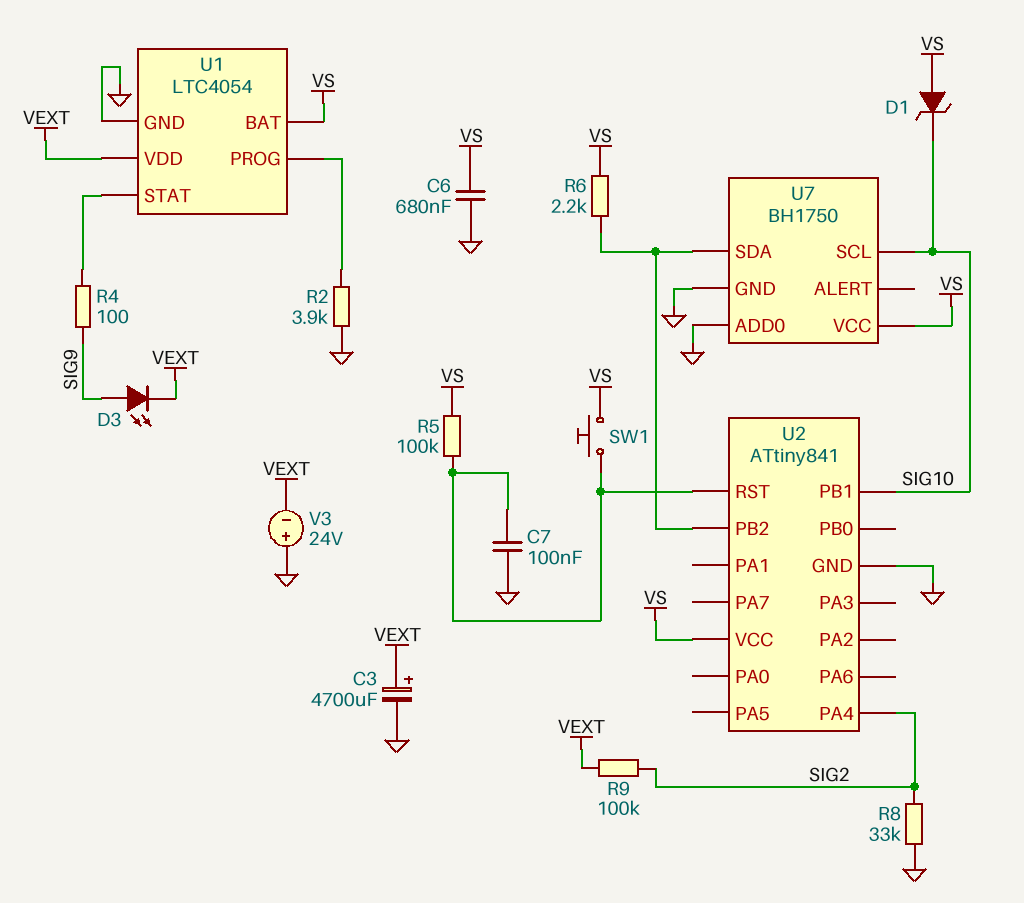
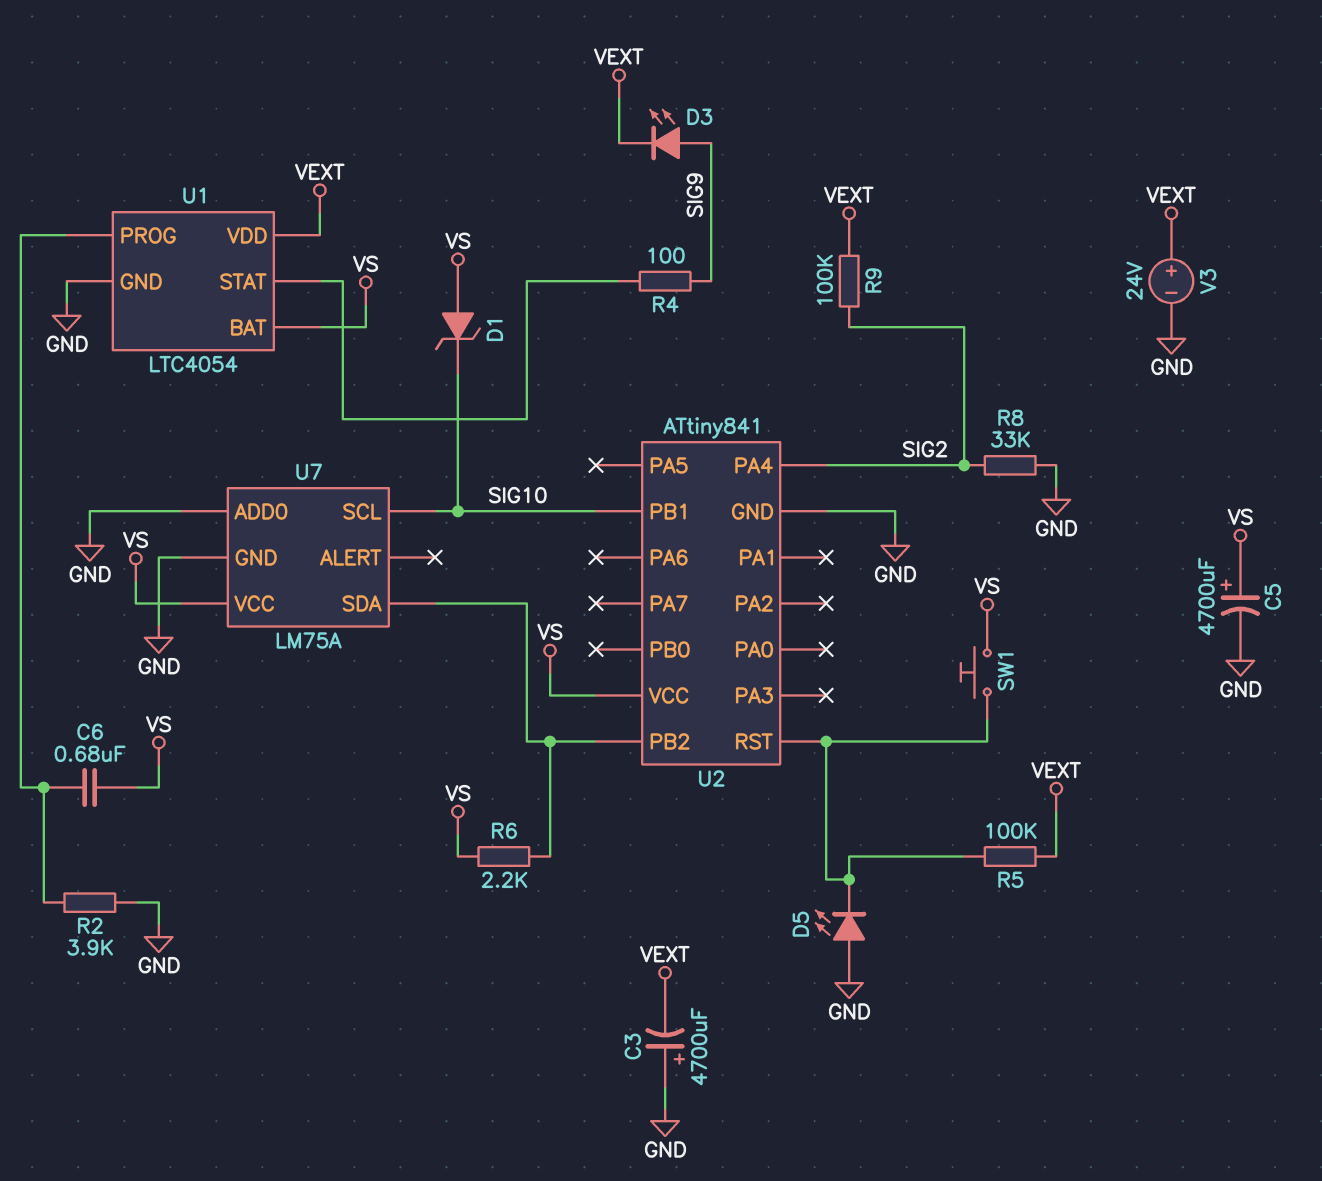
C3: 4700uF (plus VEXT, minus GND) -> 4700uF (plus GND, minus VEXT)
C5: none -> 4700uF (plus VS, minus GND)
C6: 680nF (GND, VS) -> 680nF (U1/PROG, VS)
C7: 100nF (GND, U2/RST) -> none
D5: none -> LED (A GND, K U2/RST)
R5: 100k (U2/RST, VS) -> 100k (U2/RST, VEXT)
U7: BH1750 -> LM75A
V3: 24V (plus GND, minus VEXT) -> 24V (plus VEXT, minus GND)

